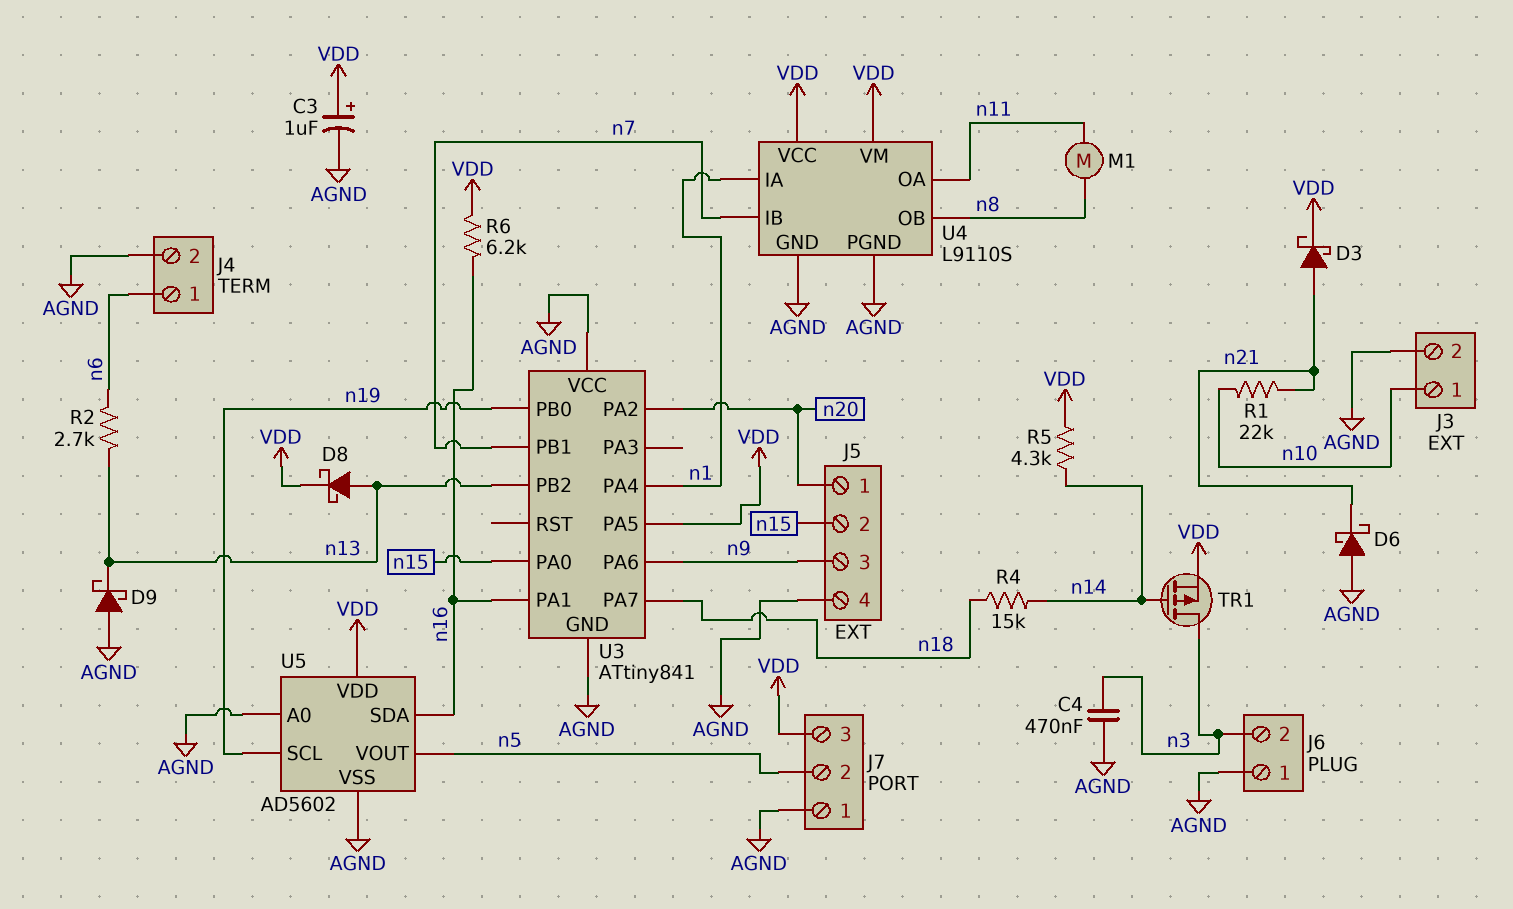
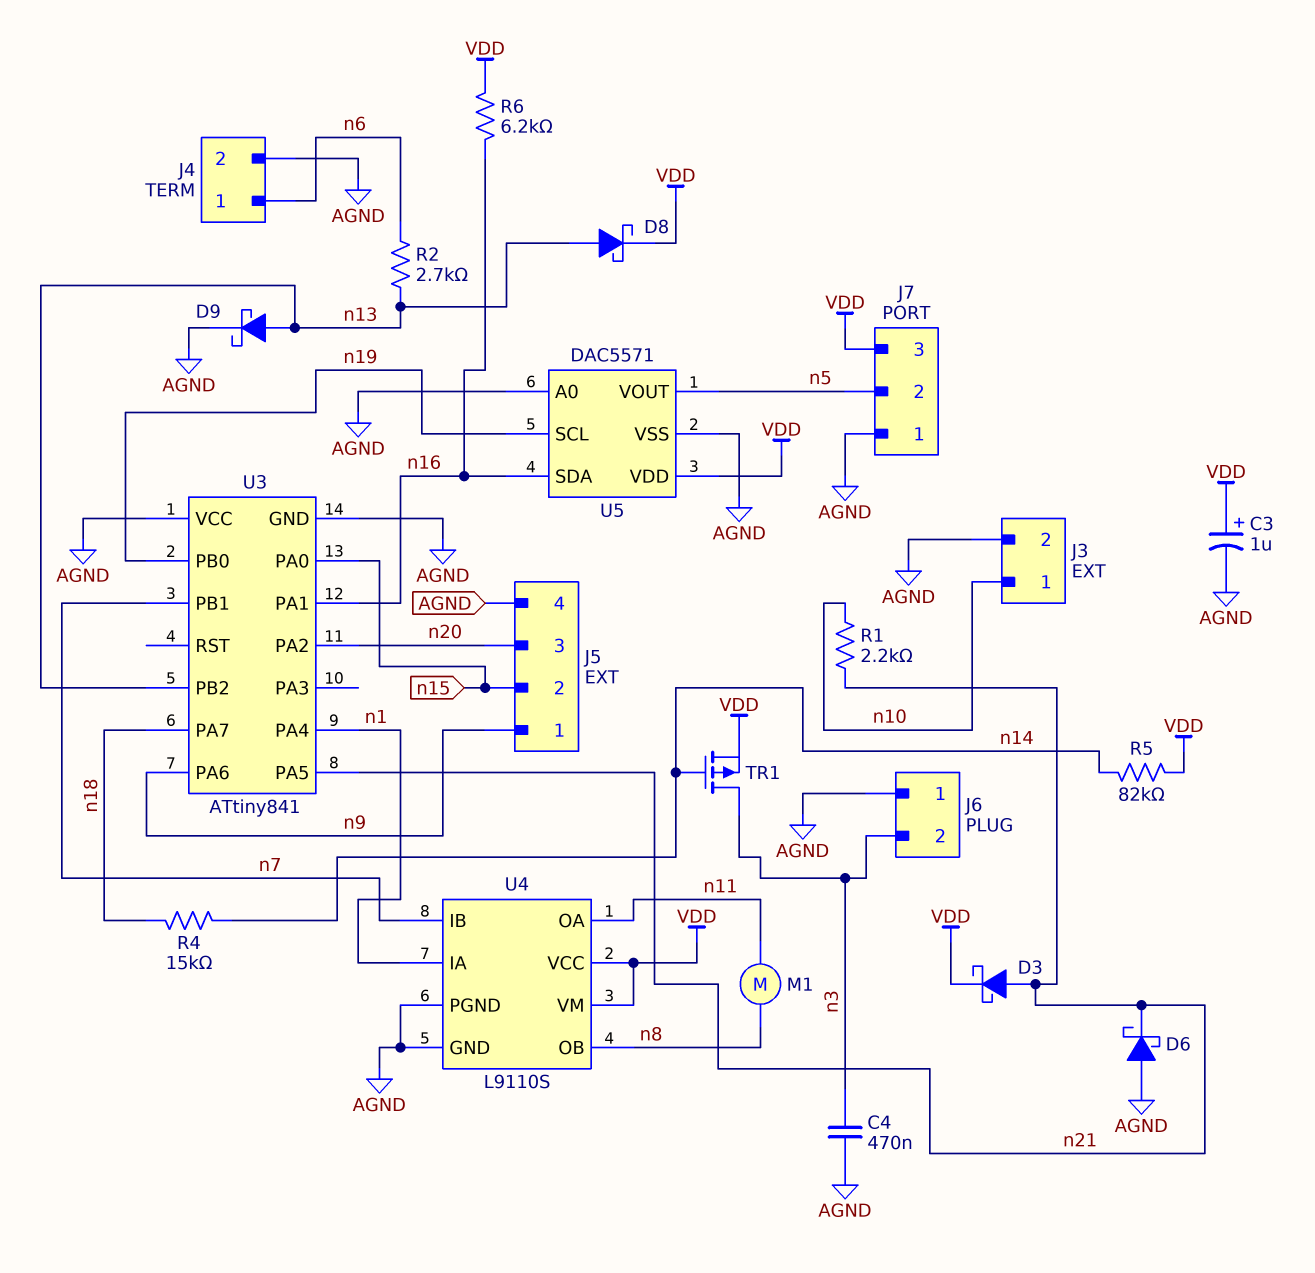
D9: schottky (A AGND, K n13) -> schottky (A n13, K AGND)
J5 pin 1: n20 -> n9
J5 pin 3: n9 -> n20
R1: 22k (n10, n21) -> 2.2k (n10, n21)
R5: 4.3k (VDD, n14) -> 82k (VDD, n14)
U3 pin PA5: VDD -> n21
U5: AD5602 -> DAC5571

